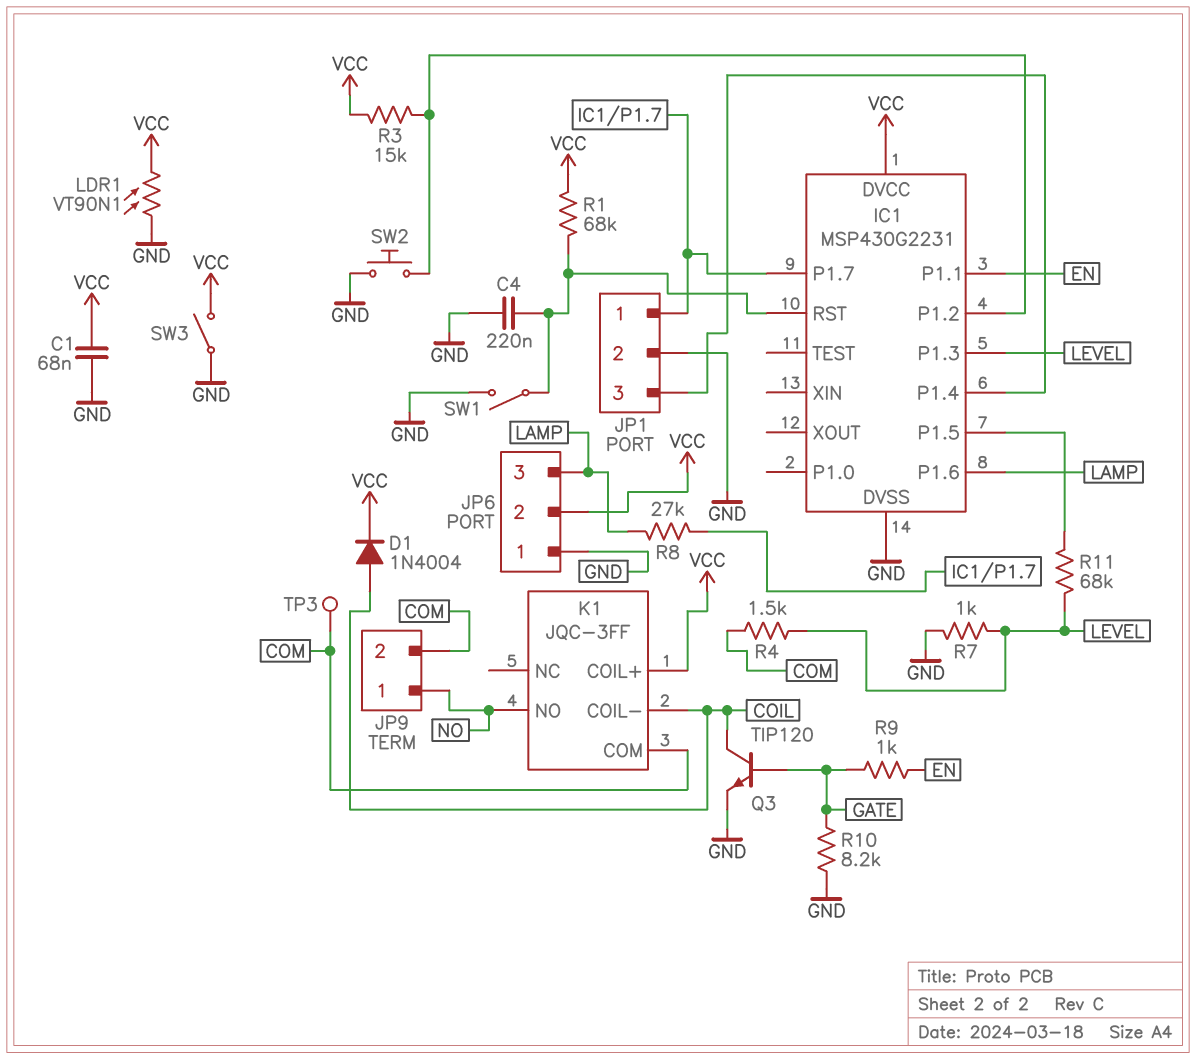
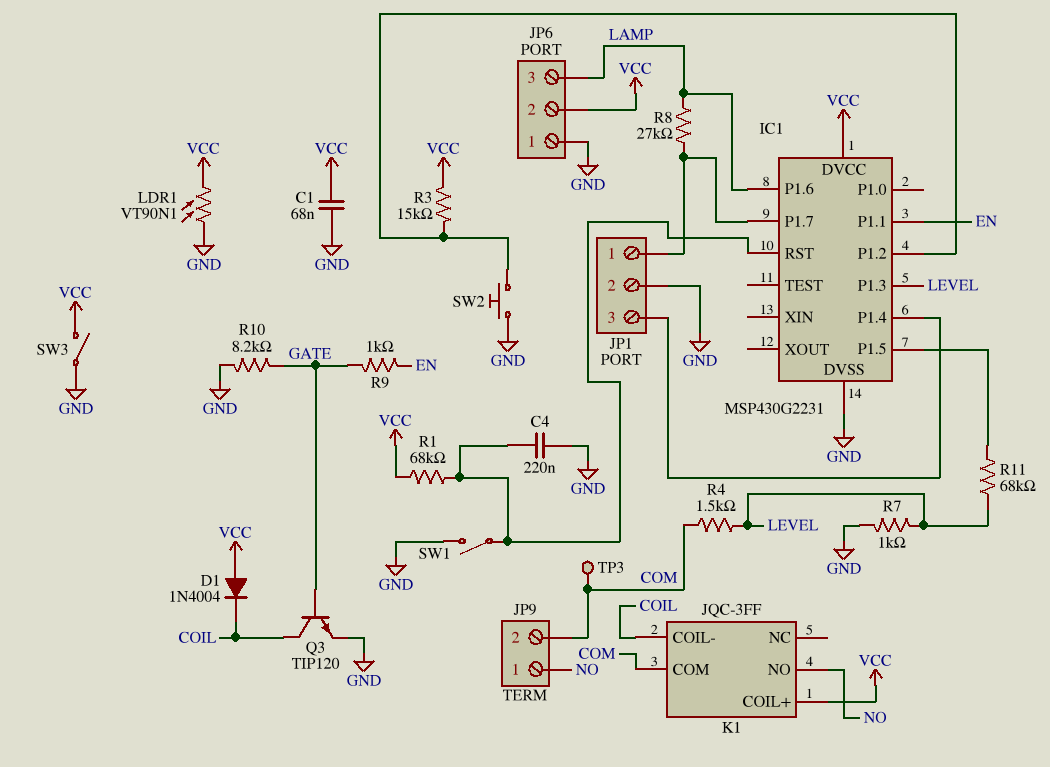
D1: diode 1N4004 (A COIL, K VCC) -> diode 1N4004 (A VCC, K COIL)

